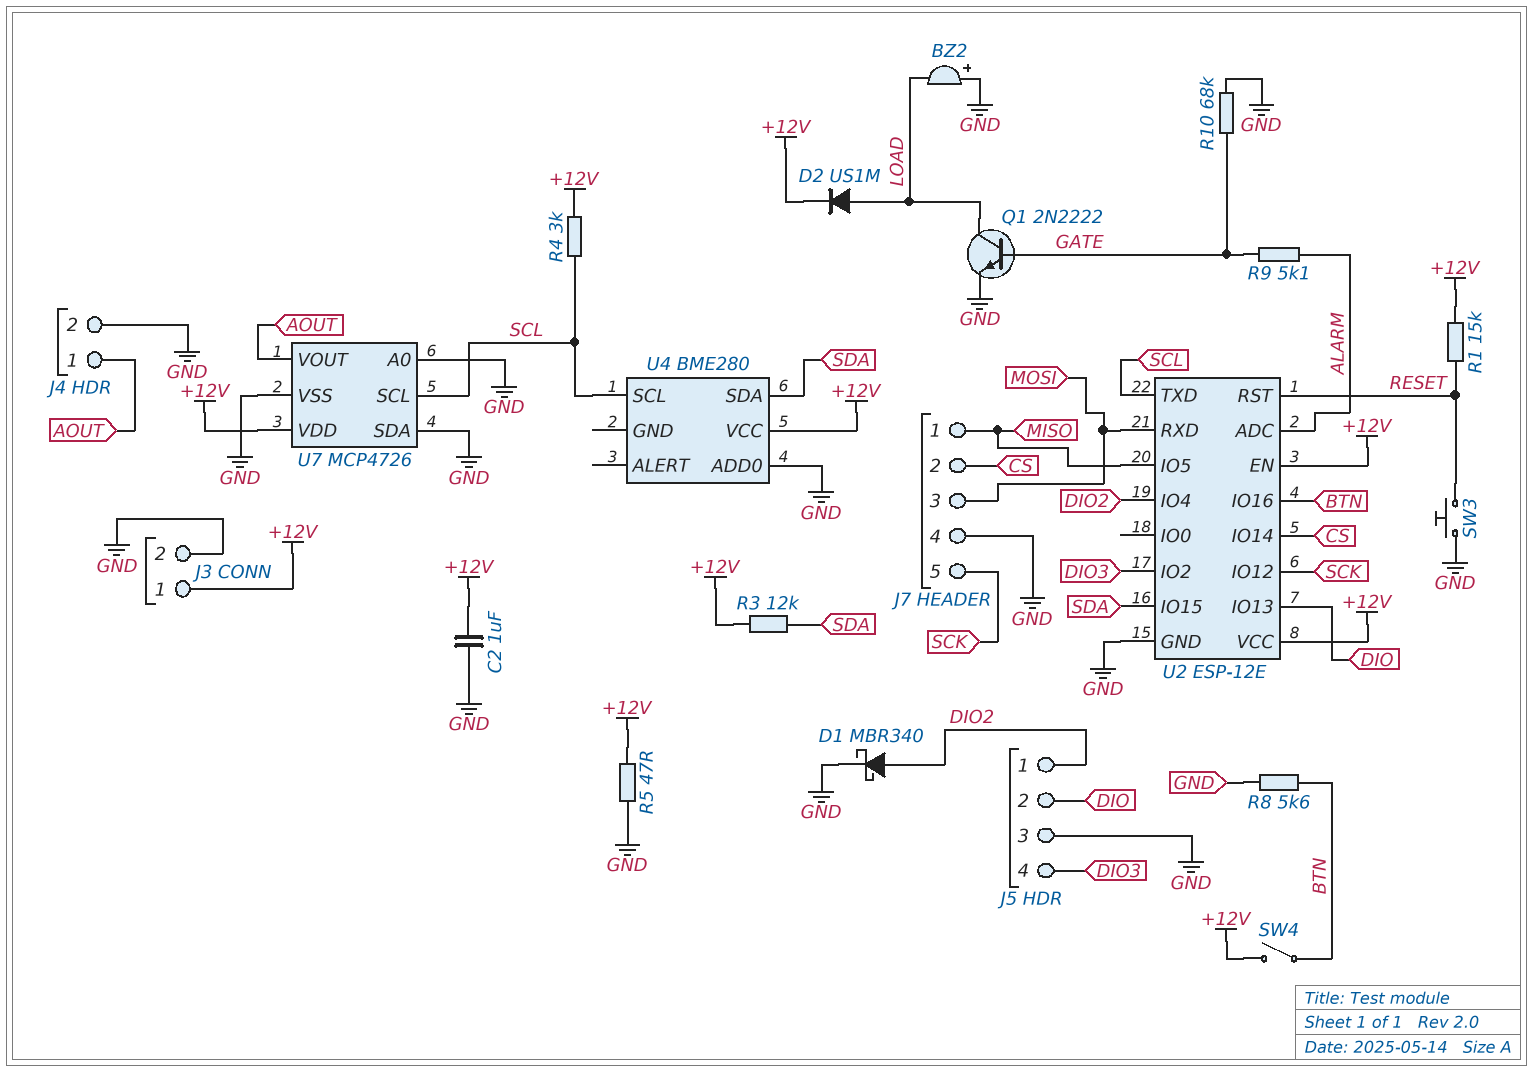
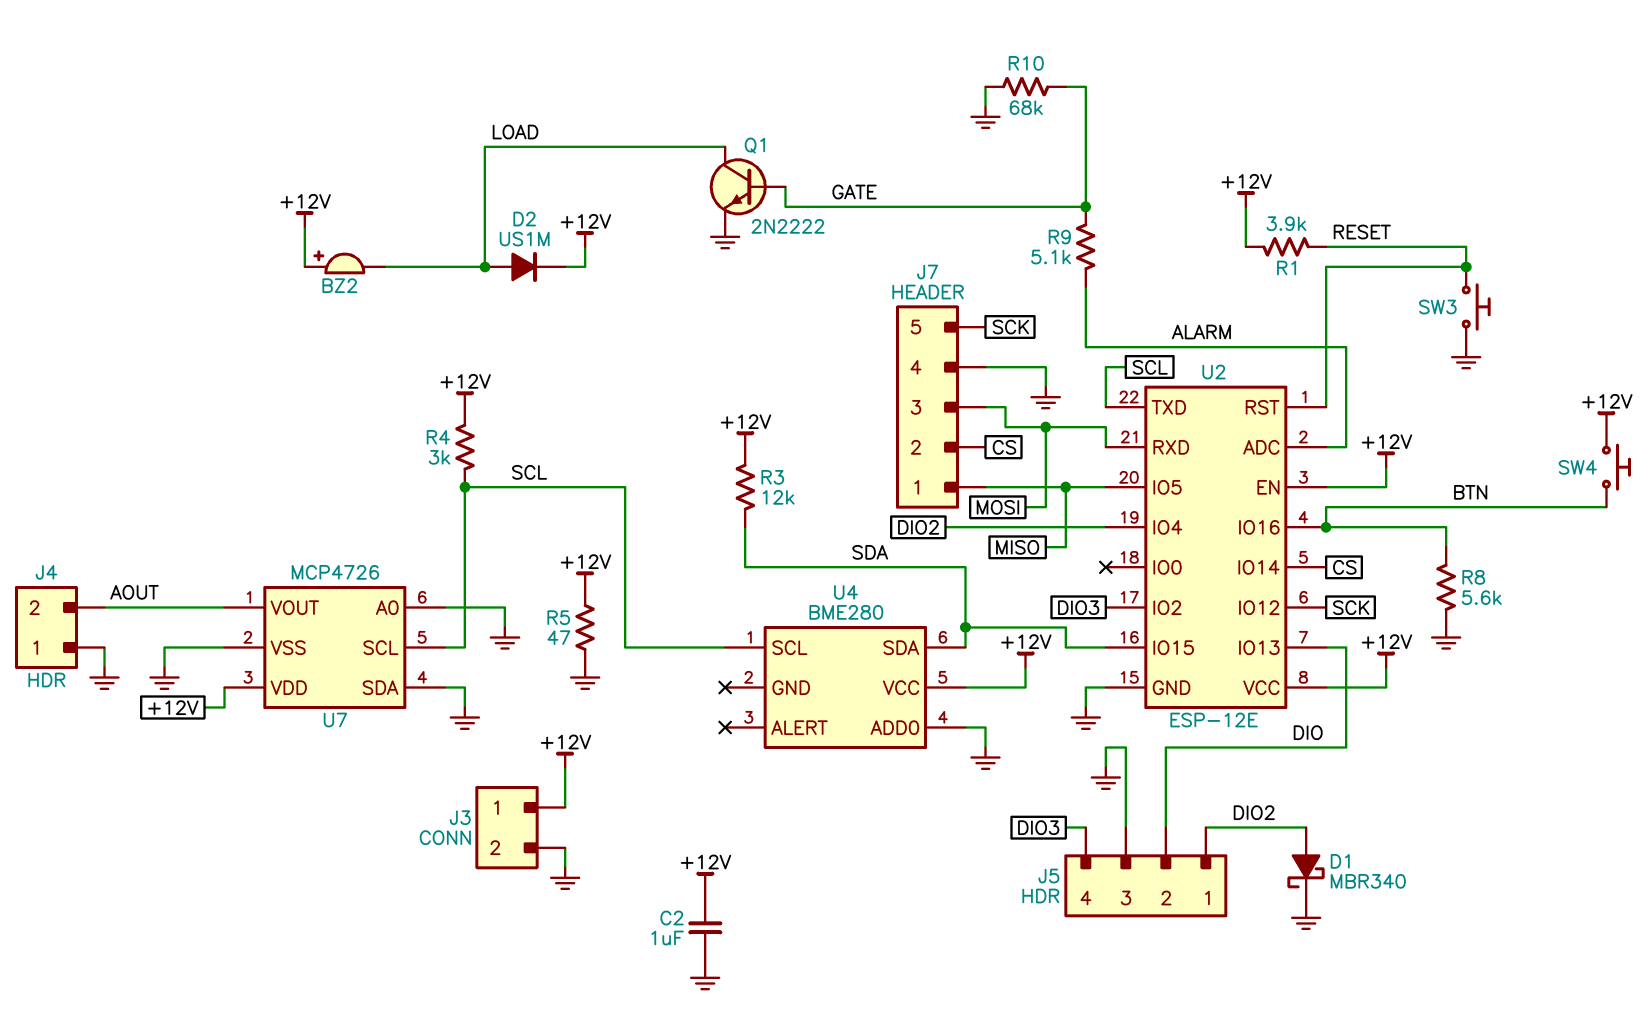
BZ2: buzzer (plus GND, minus LOAD) -> buzzer (plus +12V, minus LOAD)
J4 pin 1: AOUT -> GND
J4 pin 2: GND -> AOUT
R1: 15k (+12V, RESET) -> 3.9k (+12V, RESET)
SW4: switch (+12V, BTN) -> button (+12V, BTN)

